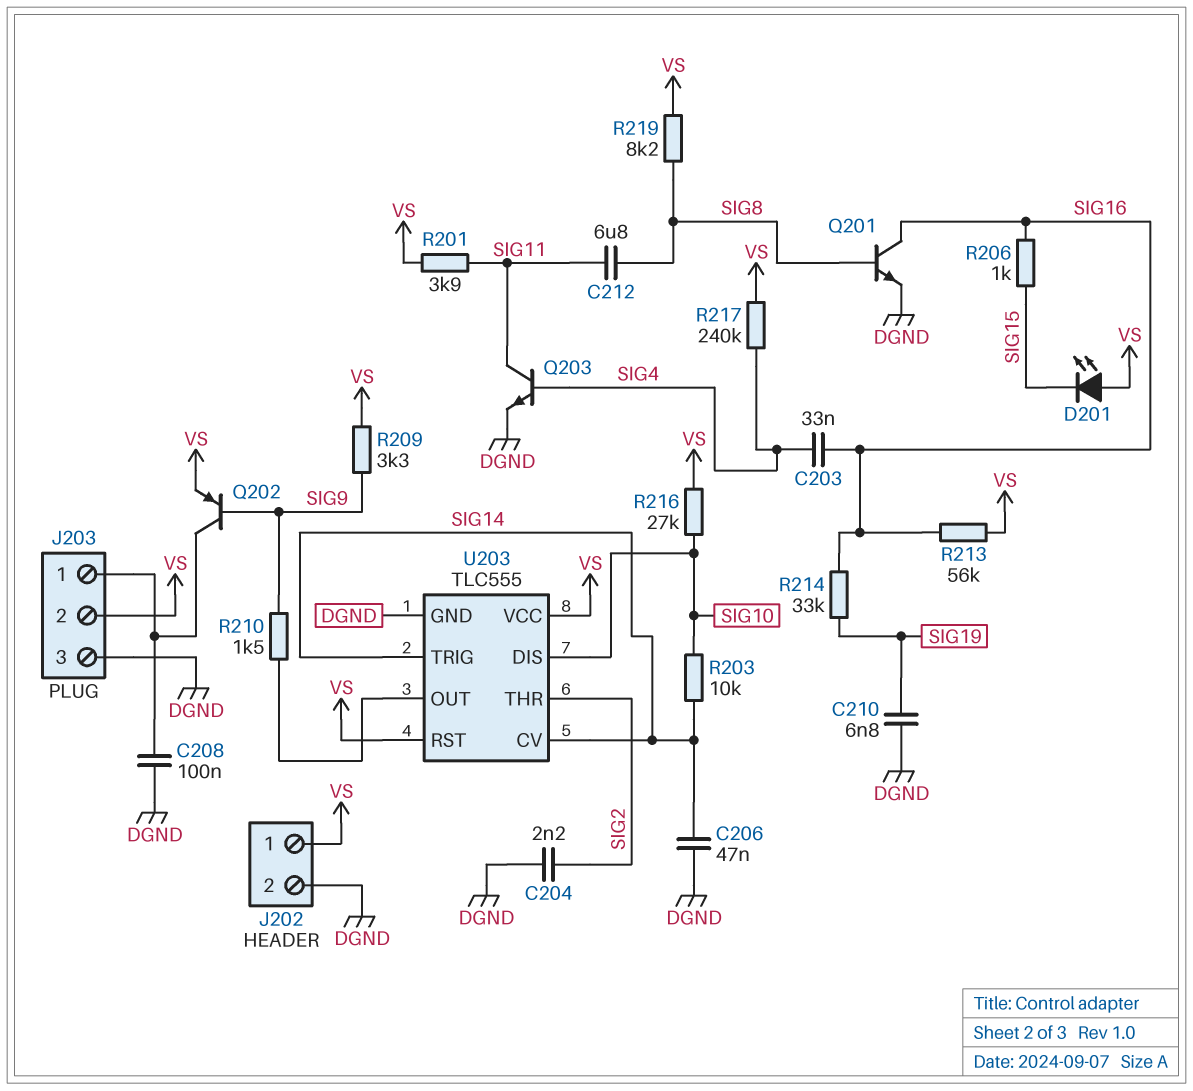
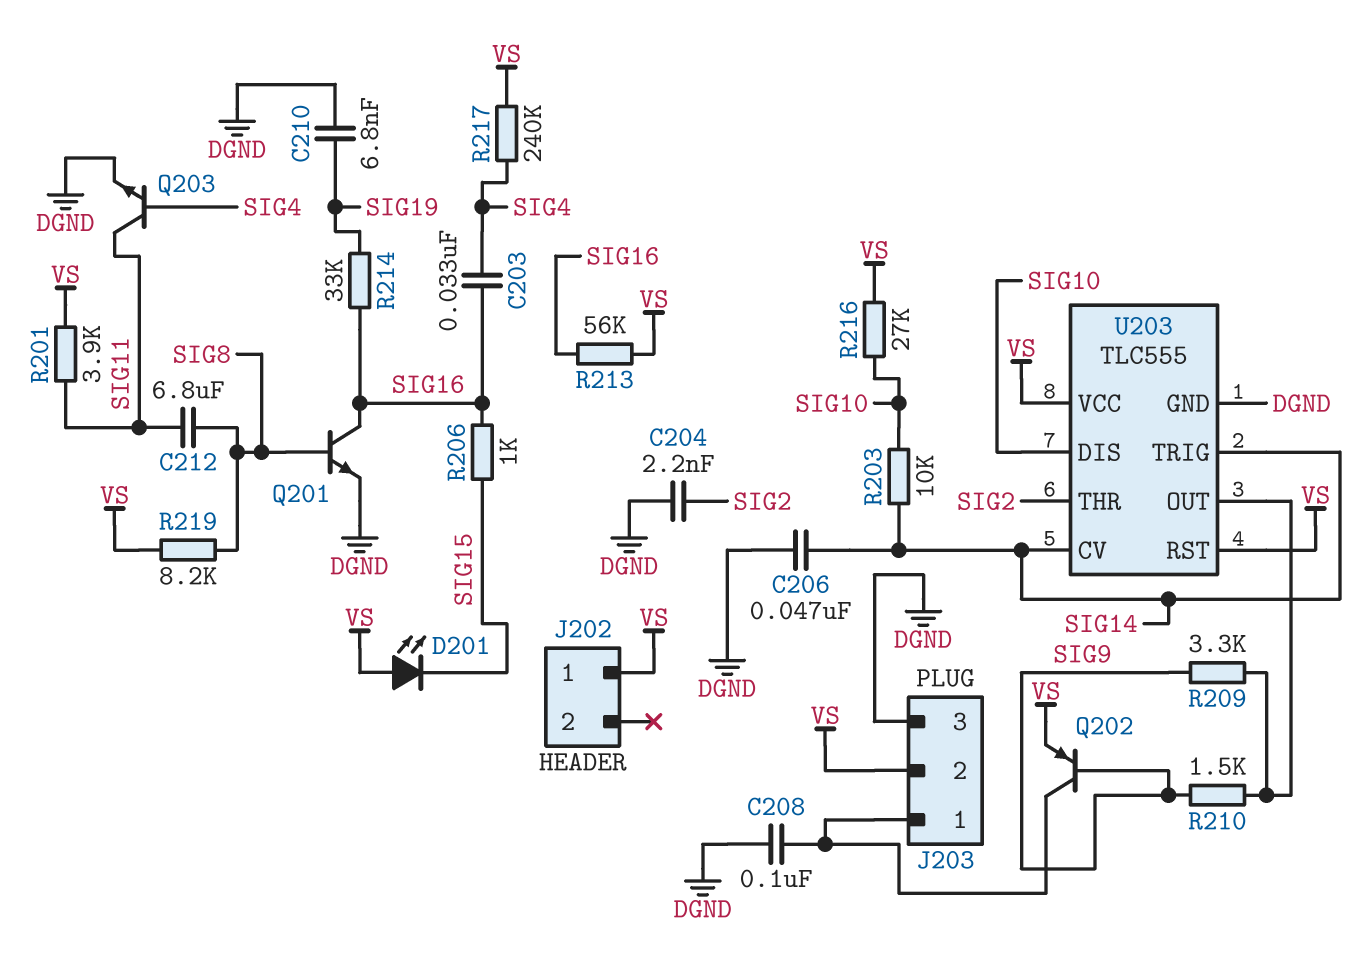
J202 pin 2: DGND -> none
R209: 3.3k (SIG9, VS) -> 3.3k (SIG9, U203/OUT)

